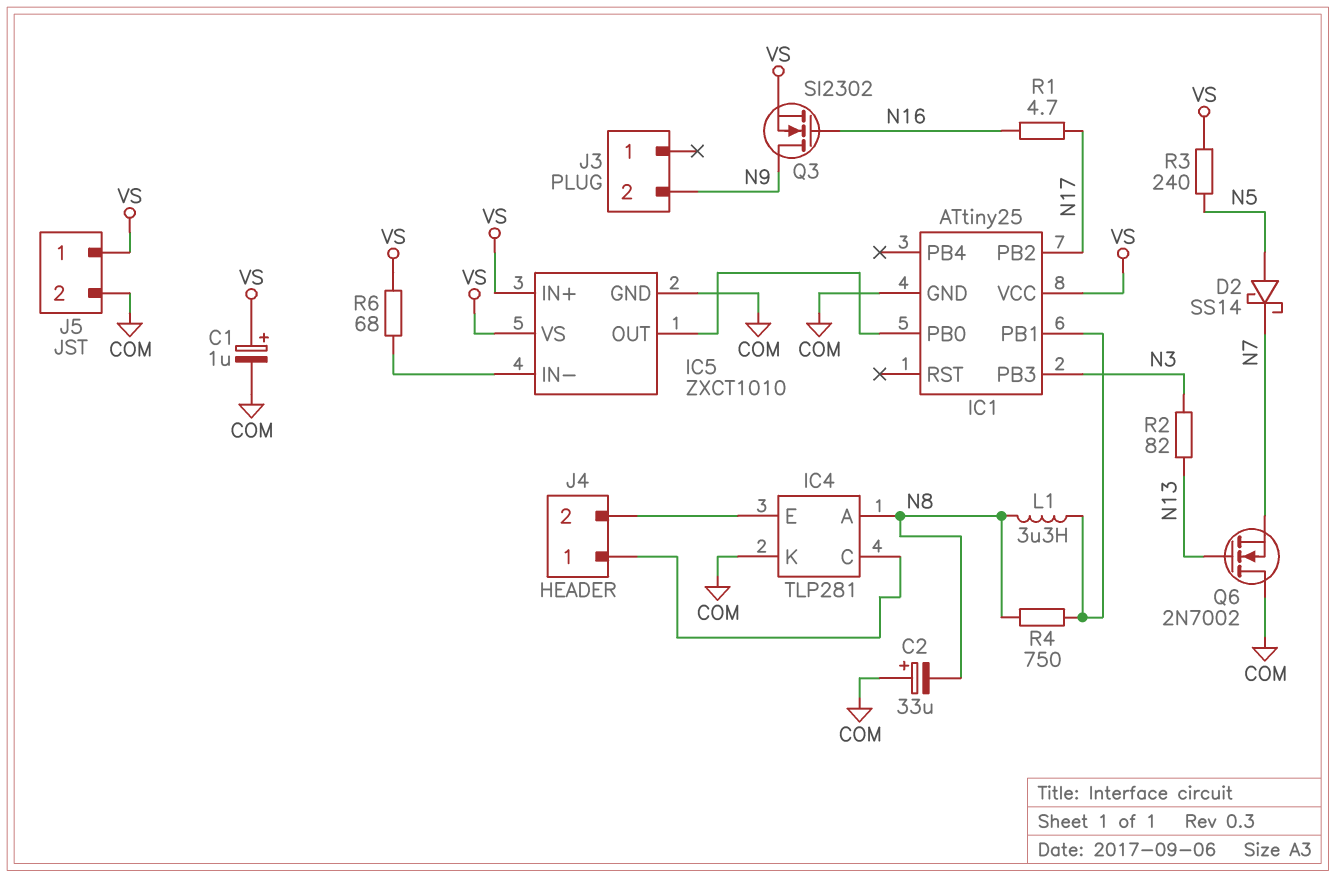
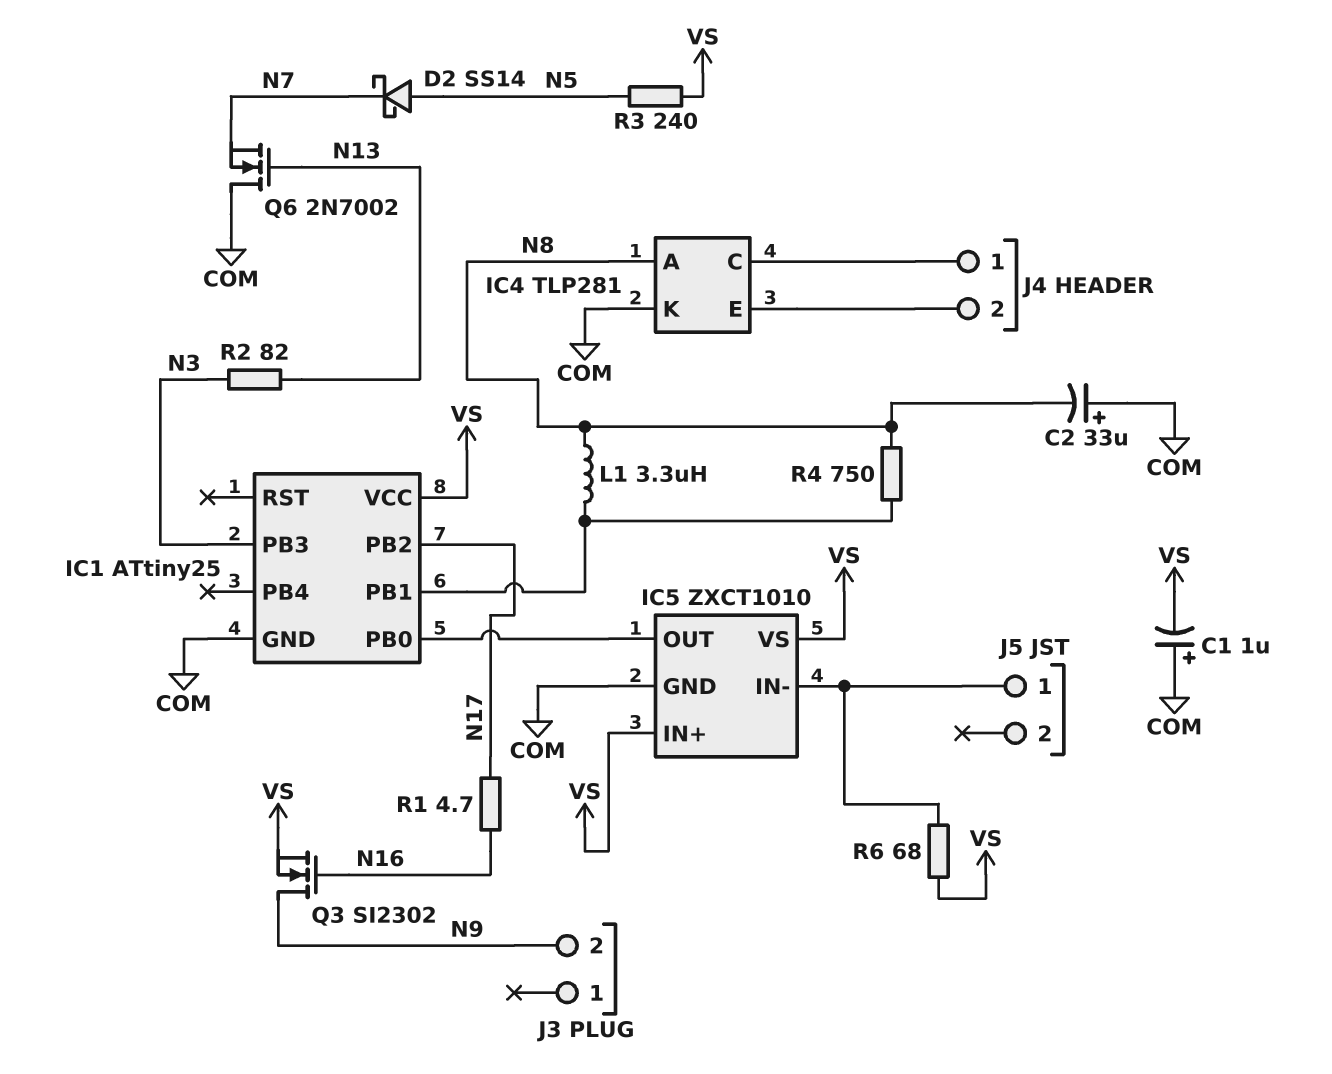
C1: 1uF (plus VS, minus COM) -> 1uF (plus COM, minus VS)
J5 pin 1: VS -> IC5/IN-
J5 pin 2: COM -> none

